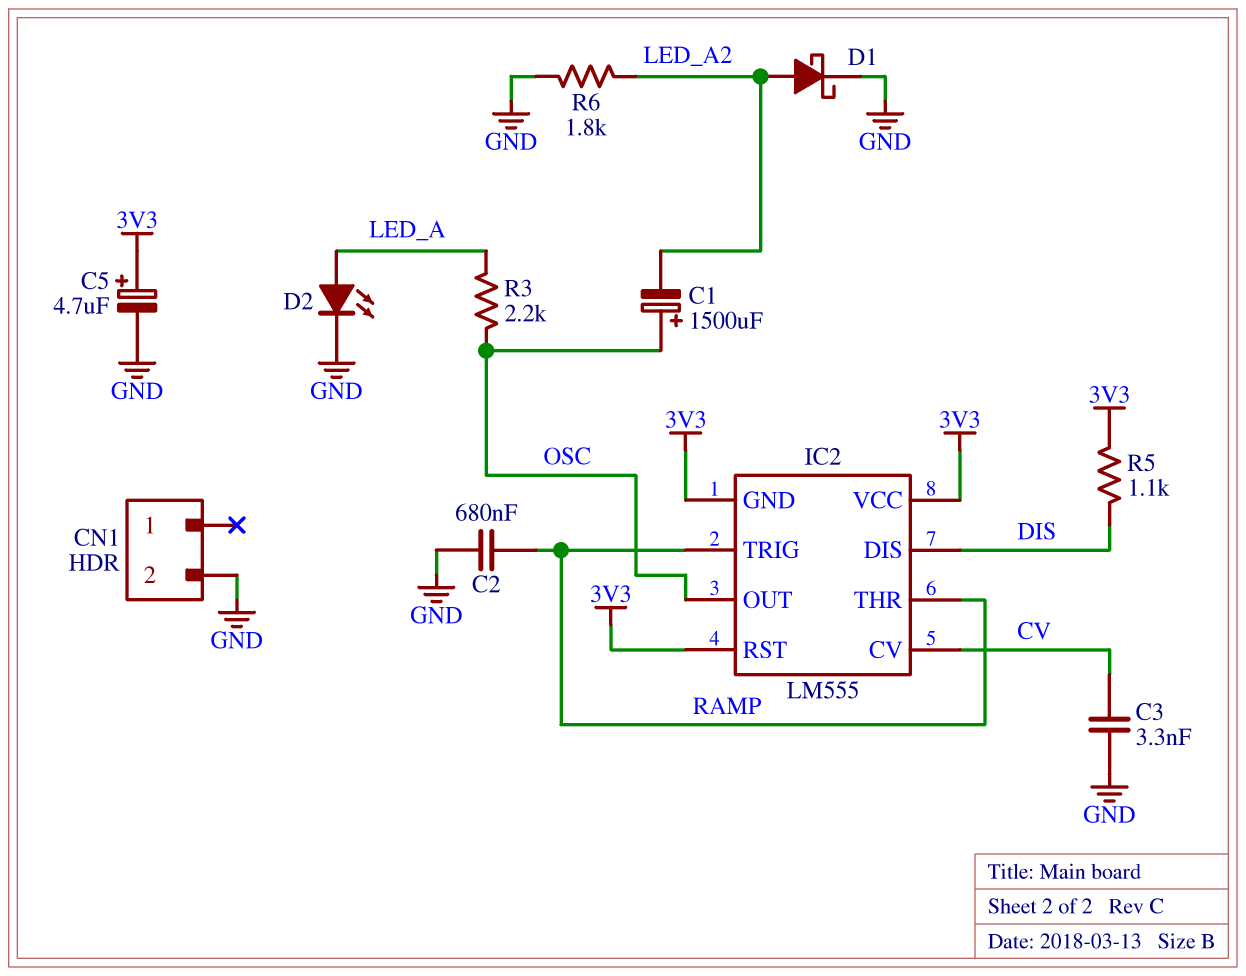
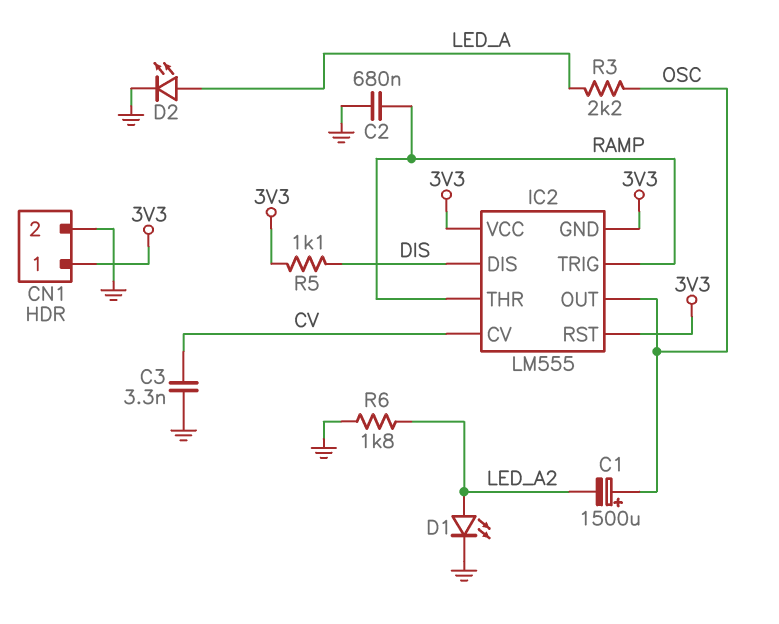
C5: 4.7uF (plus 3V3, minus GND) -> none
CN1 pin 1: none -> 3V3
D1: schottky (A LED_A2, K GND) -> LED (A LED_A2, K GND)

